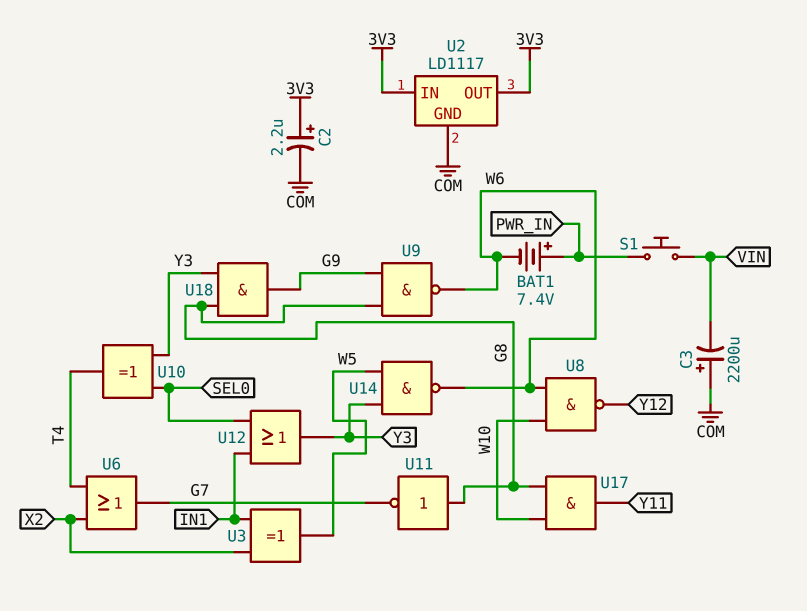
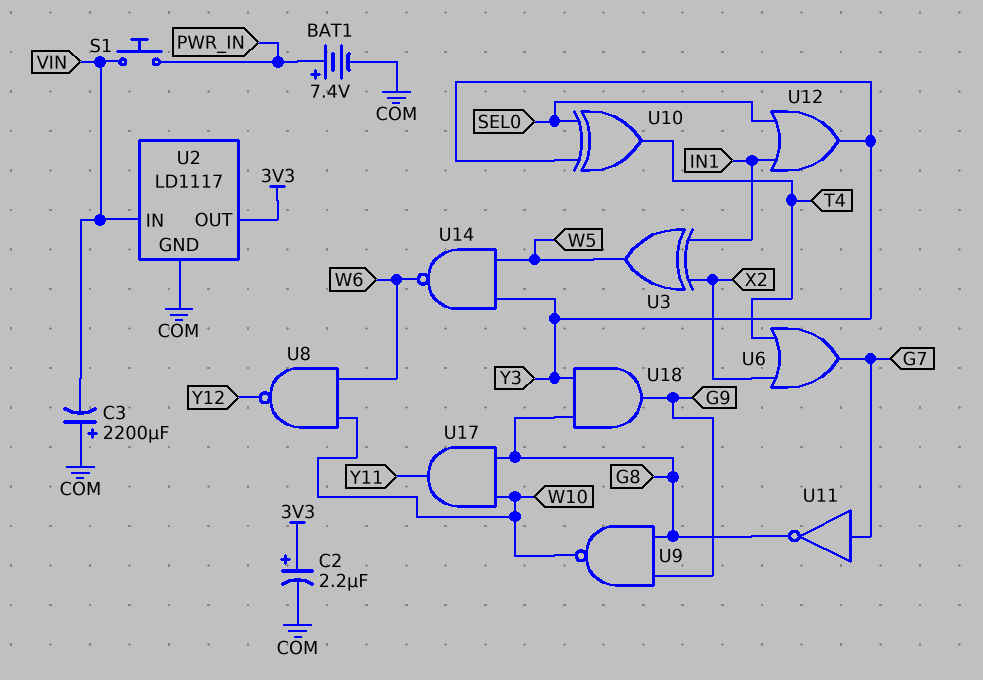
BAT1: 7.4V (plus PWR_IN, minus W6) -> 7.4V (plus PWR_IN, minus COM)
U2 pin IN: 3V3 -> VIN
U9: NAND (in G8, in G9, out W6) -> NAND (in G8, in G9, out W10)
U11: NOT (in G8, out G7) -> NOT (in G7, out G8)

